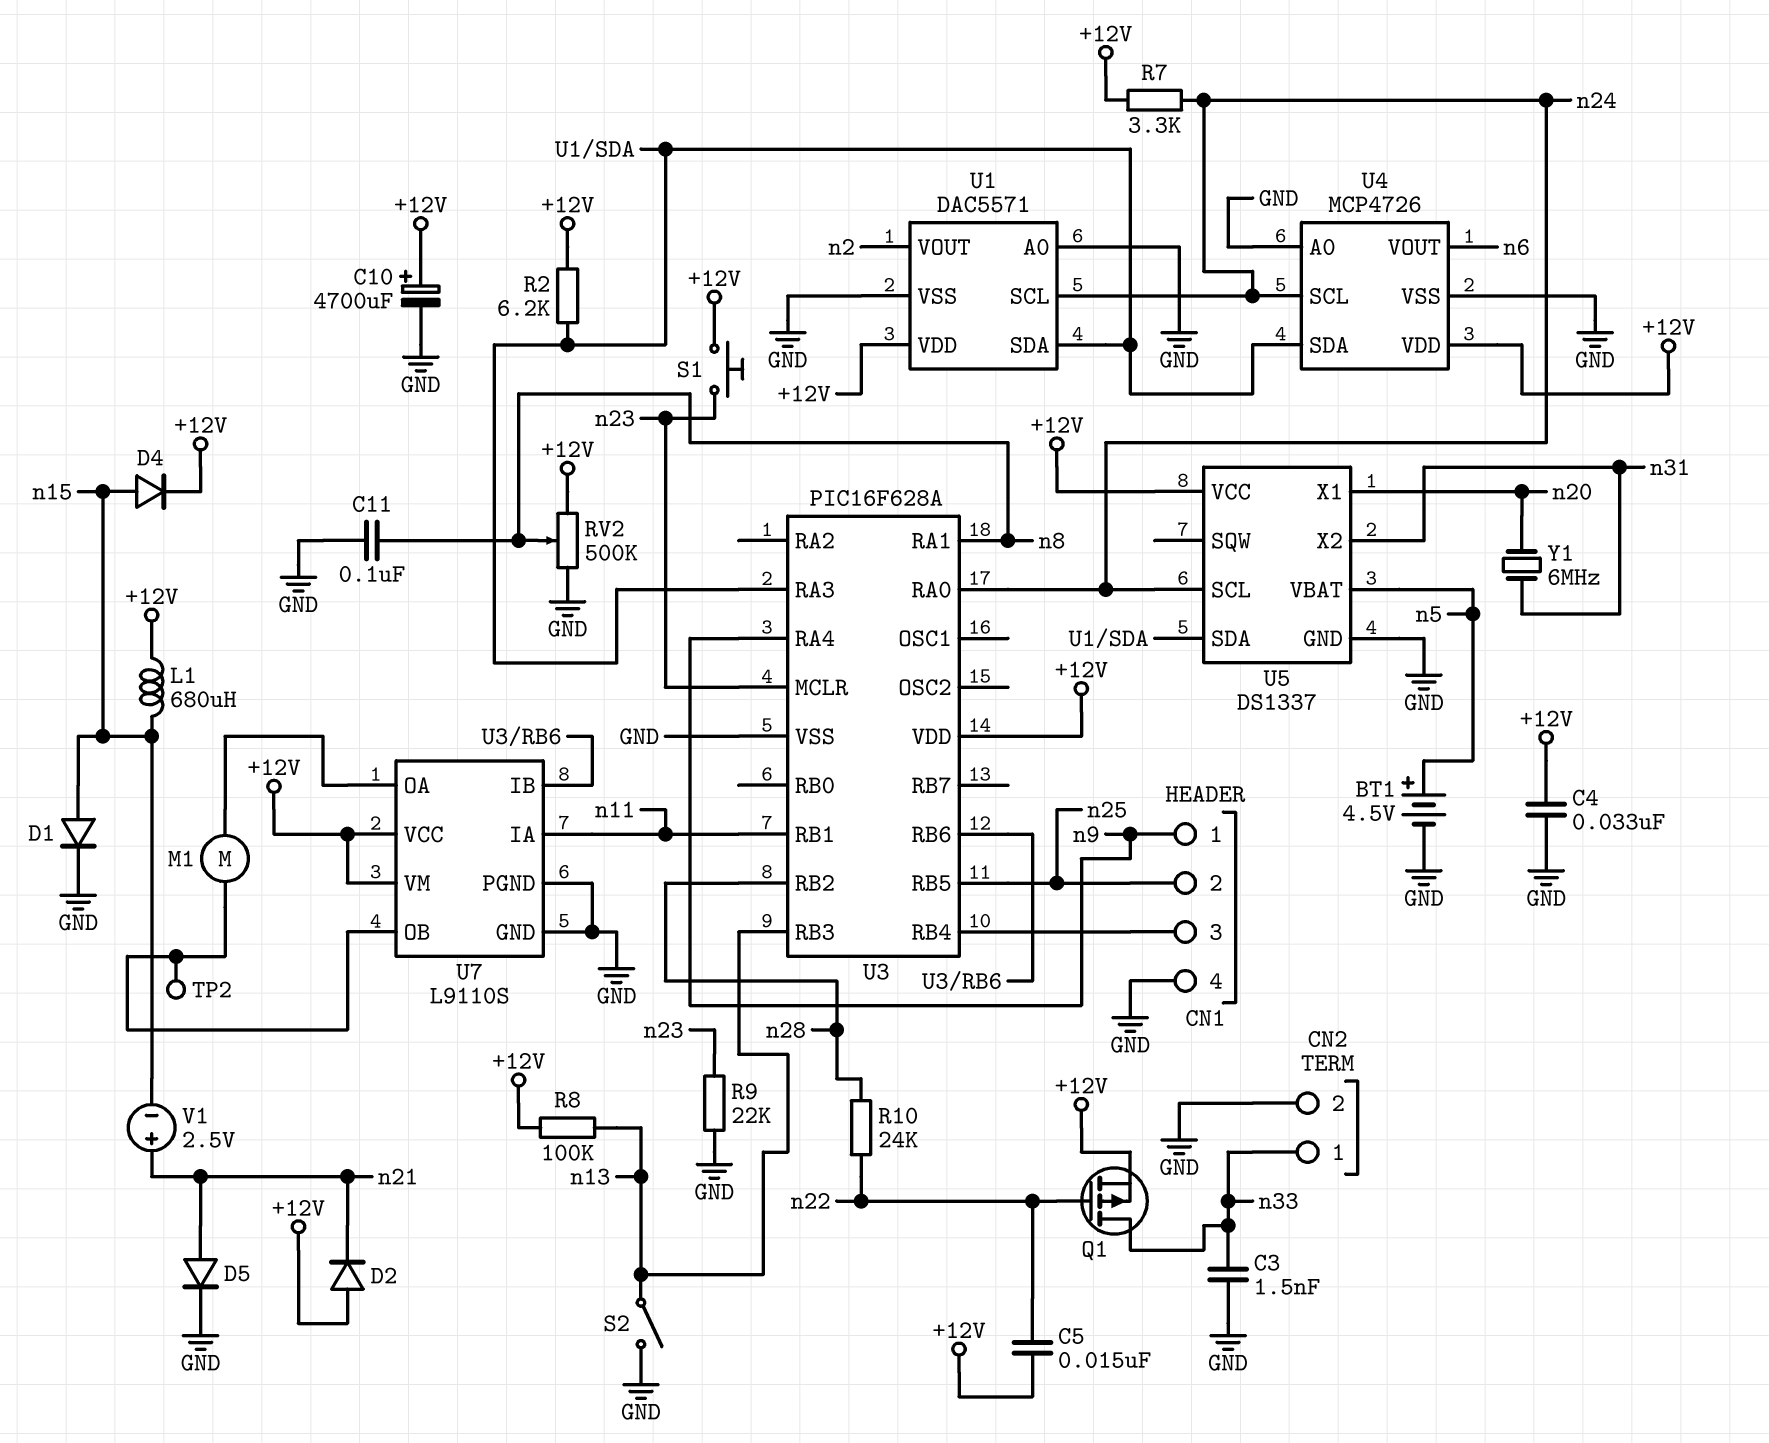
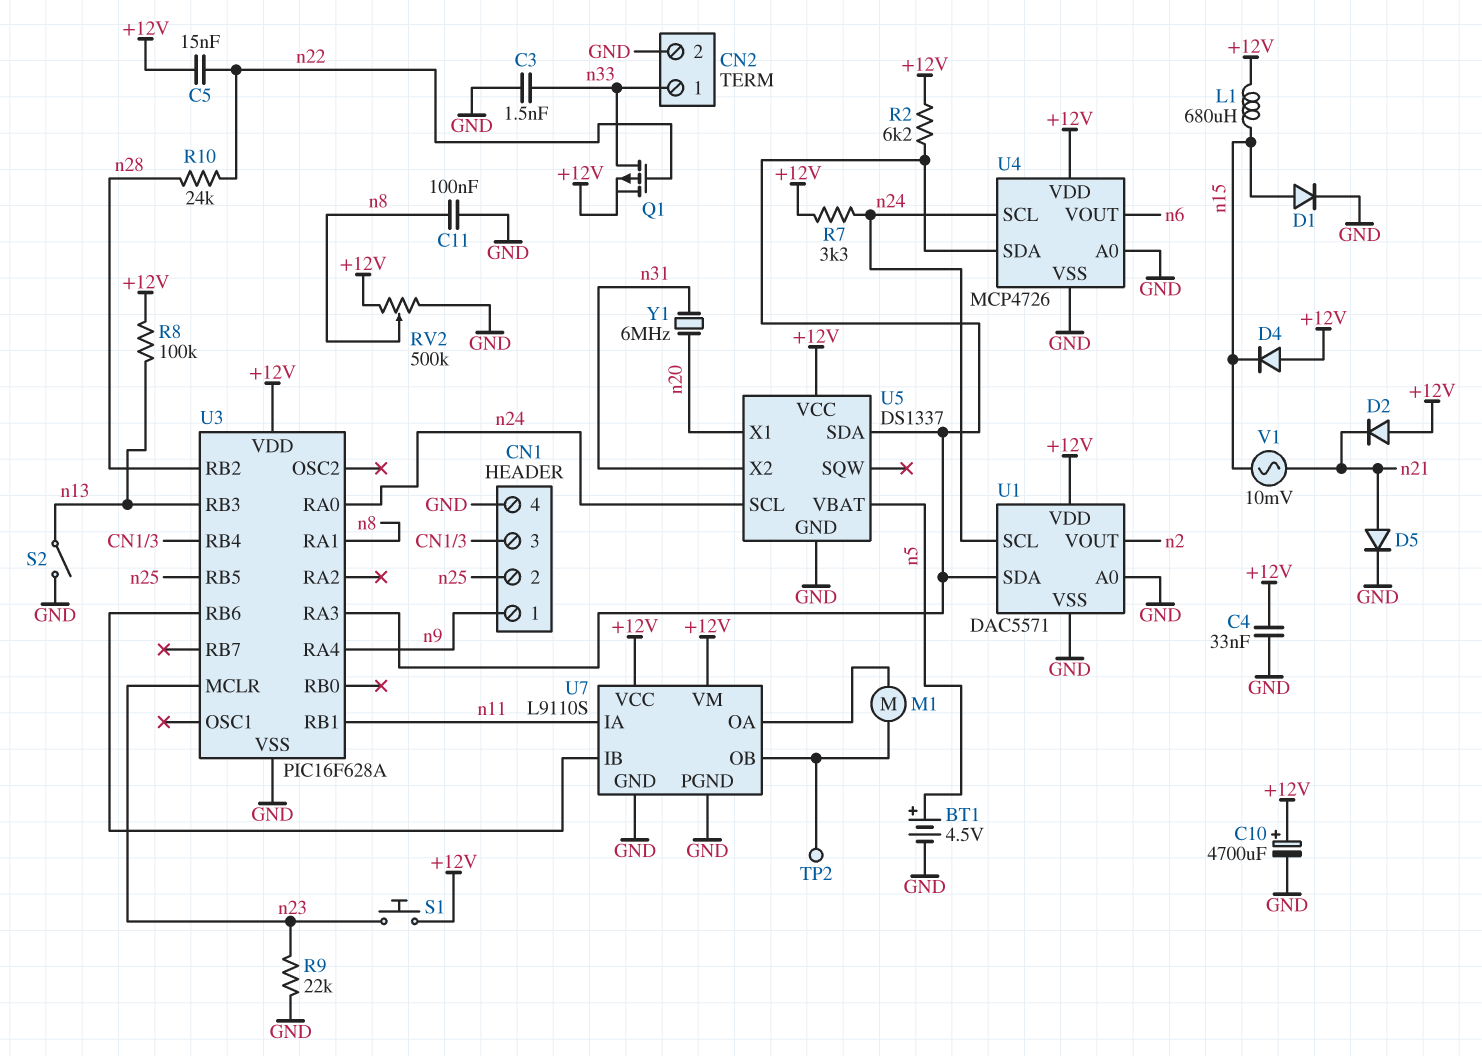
D4: diode (A n15, K +12V) -> diode (A +12V, K n15)
V1: 2.5V (plus n21, minus n15) -> AC 10mV (n15, n21)

